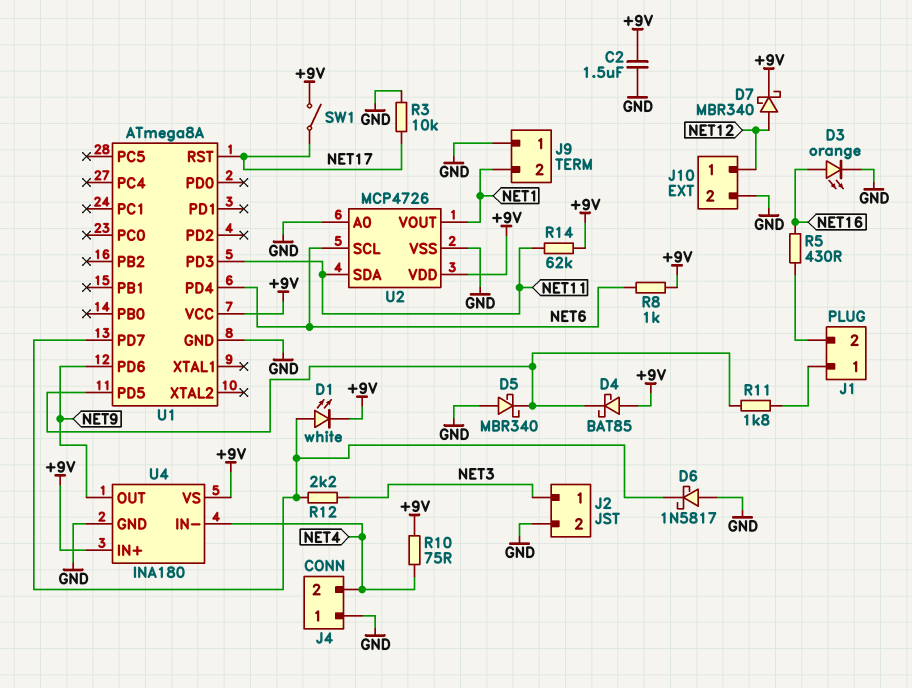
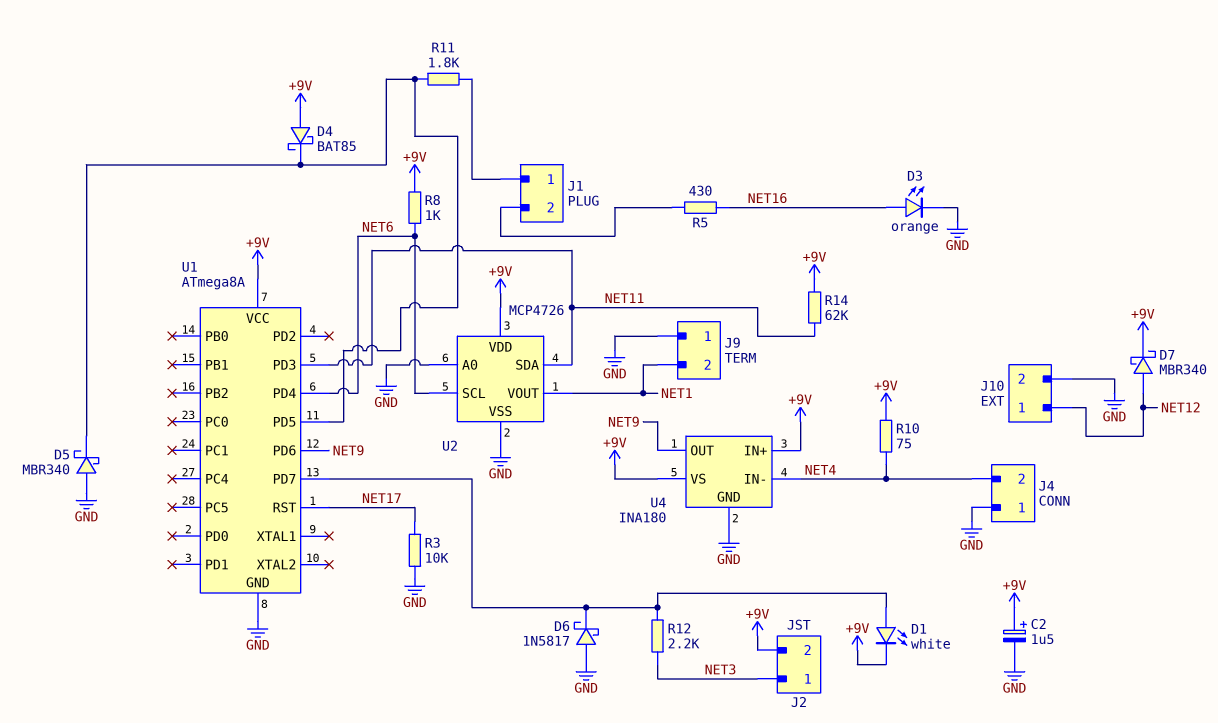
C2: 1.5uF (+9V, GND) -> 1.5uF (plus +9V, minus GND)
J2 pin 2: GND -> +9V
SW1: switch (+9V, NET17) -> none

